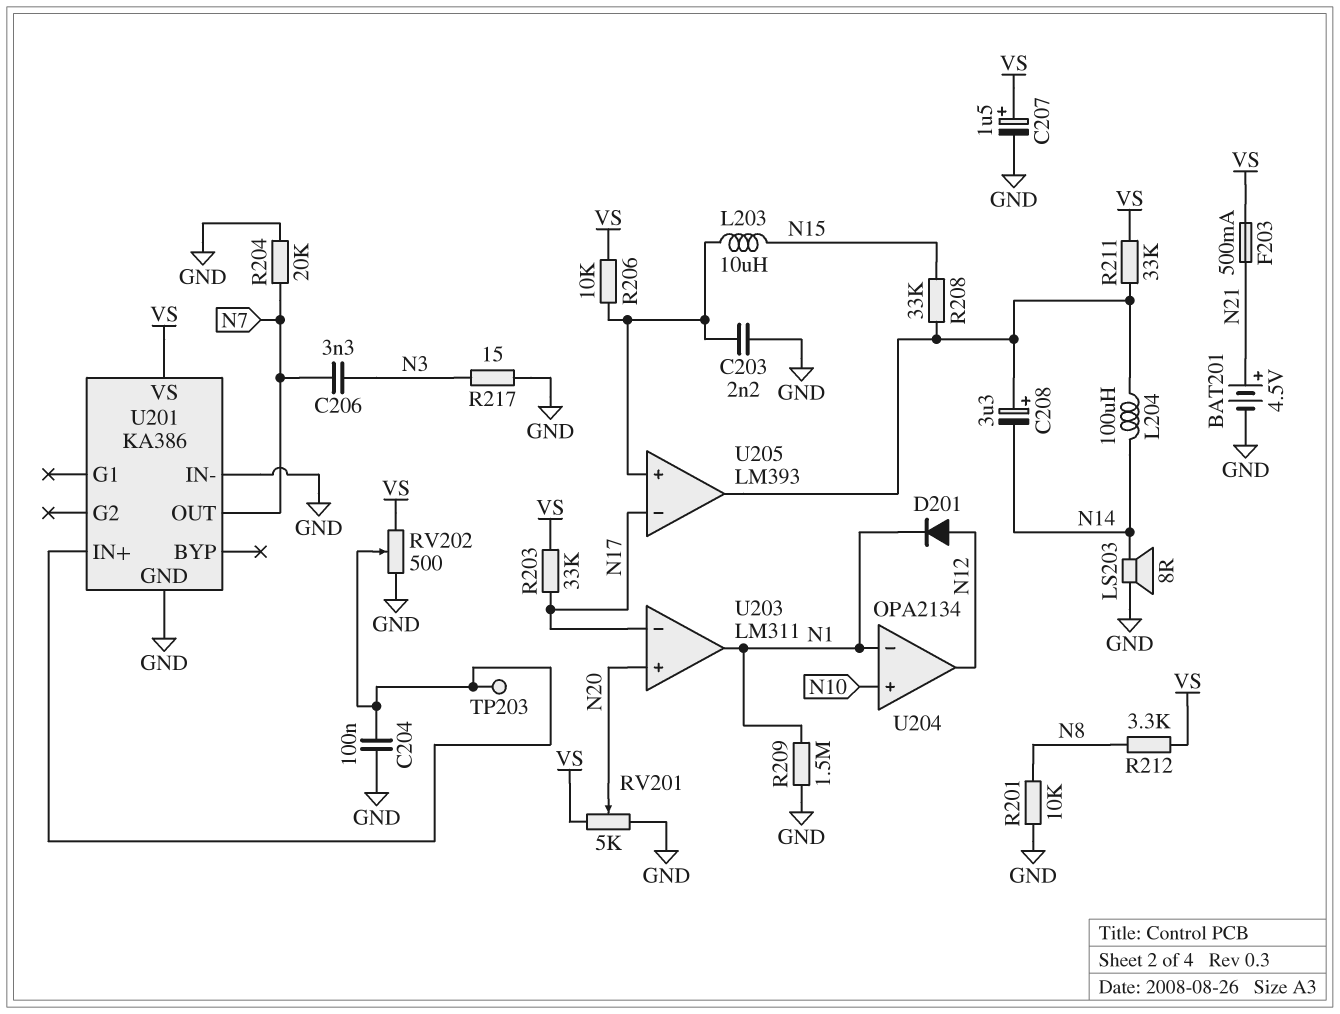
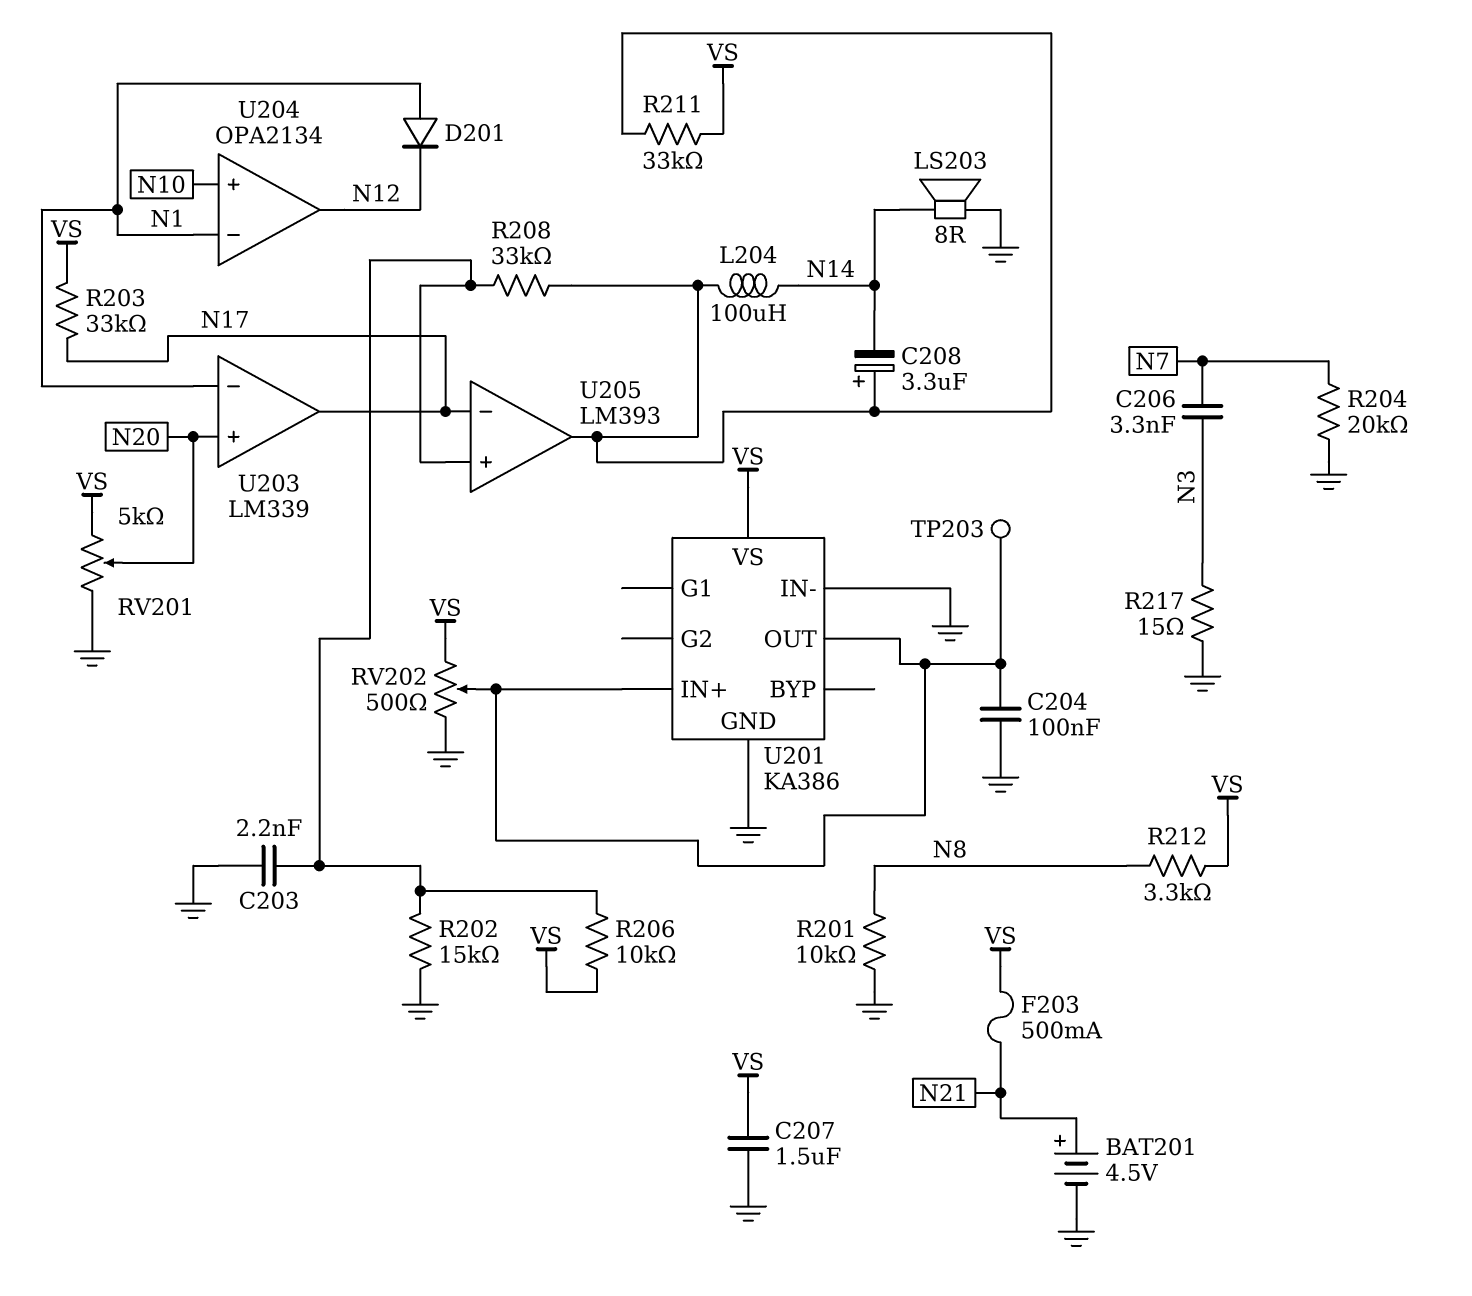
C207: 1.5uF (plus VS, minus GND) -> 1.5uF (GND, VS)
D201: diode (A N12, K N1) -> diode (A N1, K N12)
L203: 10uH (N15, U205/in+) -> none
R202: none -> 15k (GND, U205/in+)
R208: 33k (N15, U205/out) -> 33k (U205/in+, U205/out)
R209: 1.5M (GND, N1) -> none
U201 pin OUT: N7 -> U201/IN+
U203: LM311 -> LM339
U203 pin in-: N17 -> N1
U203 pin out: N1 -> N17

